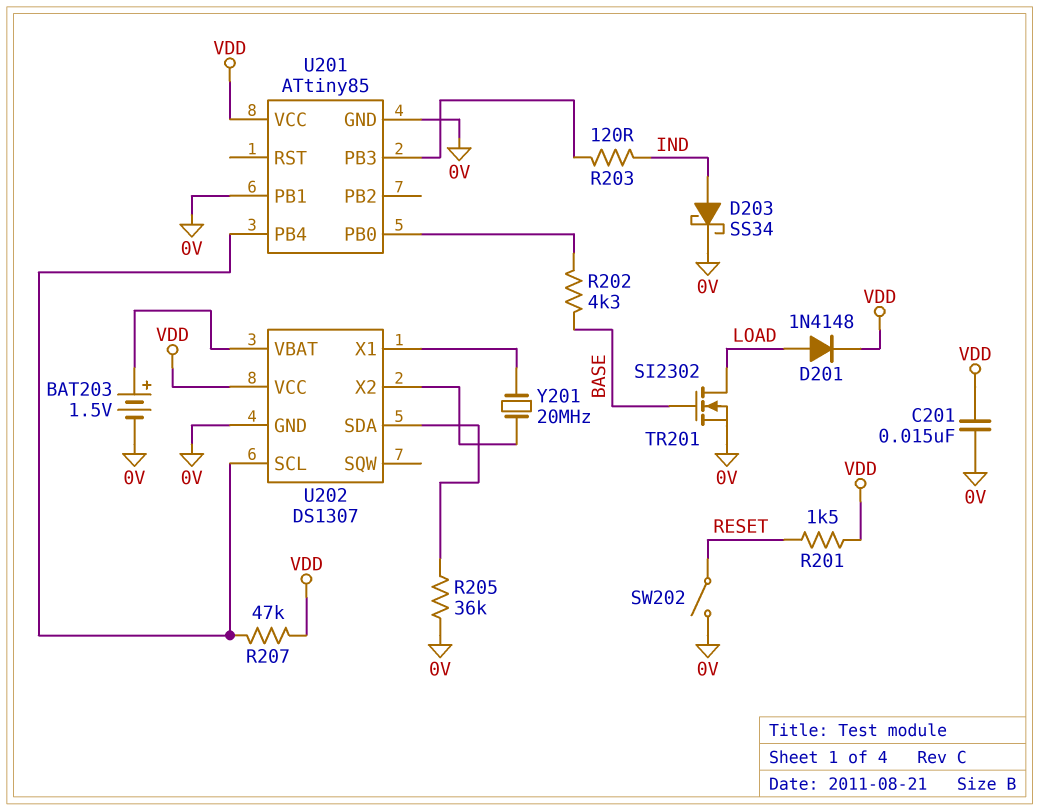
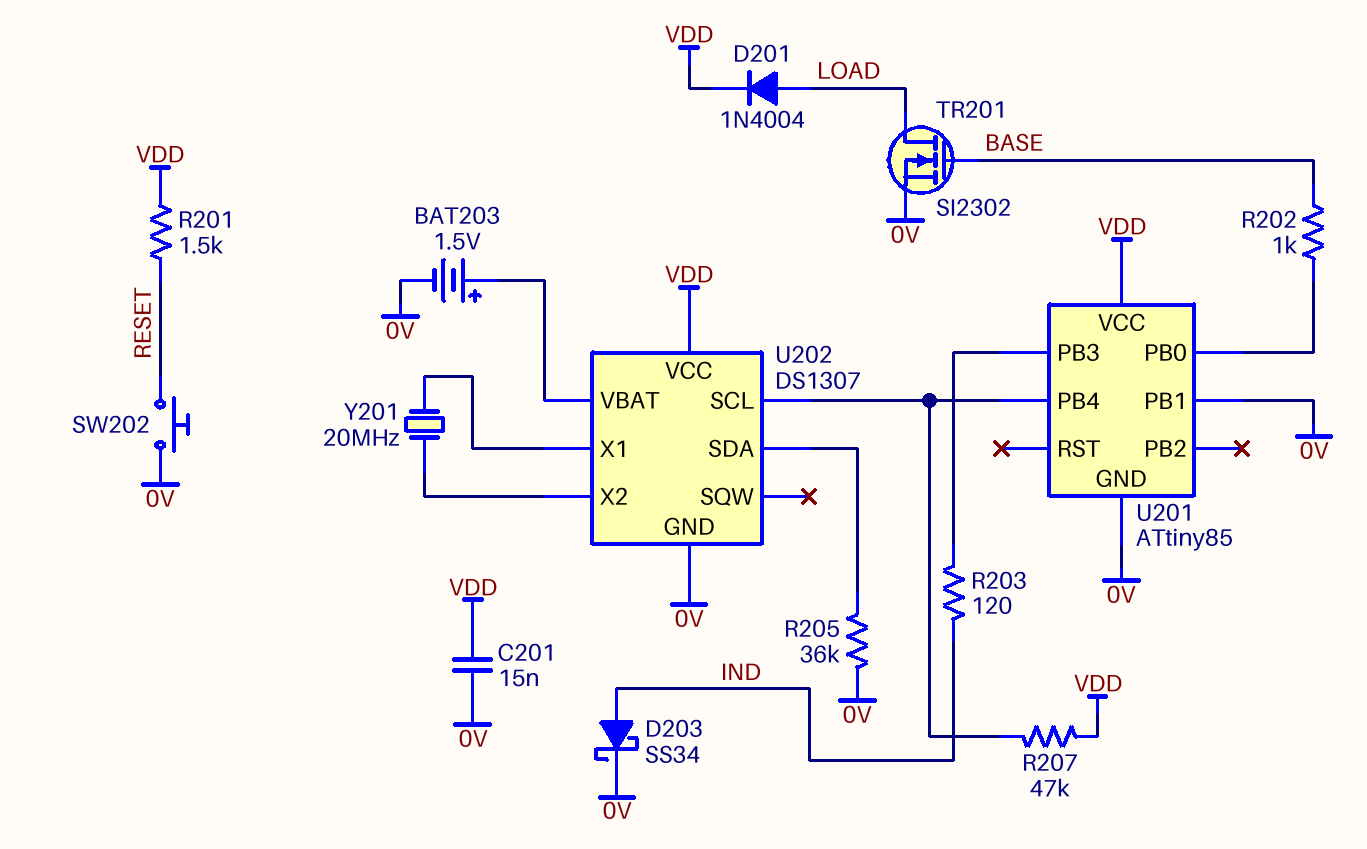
D201: diode 1N4148 (A LOAD, K VDD) -> diode 1N4004 (A LOAD, K VDD)
R202: 4.3k (BASE, U201/PB0) -> 1k (BASE, U201/PB0)
SW202: switch (0V, RESET) -> button (0V, RESET)

